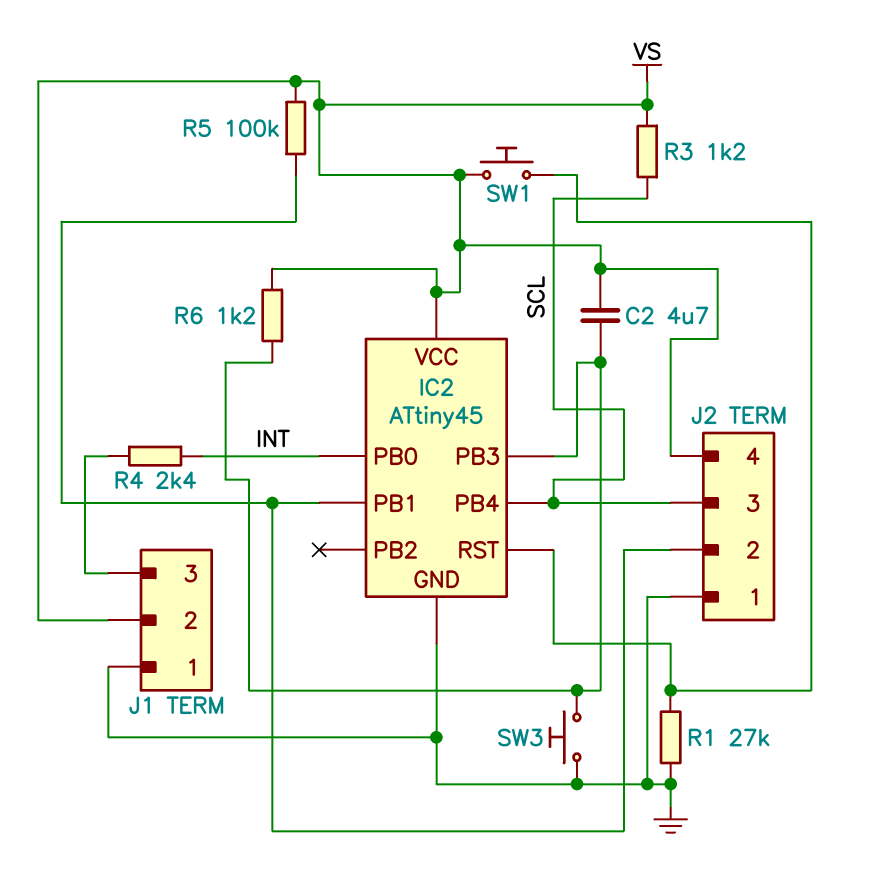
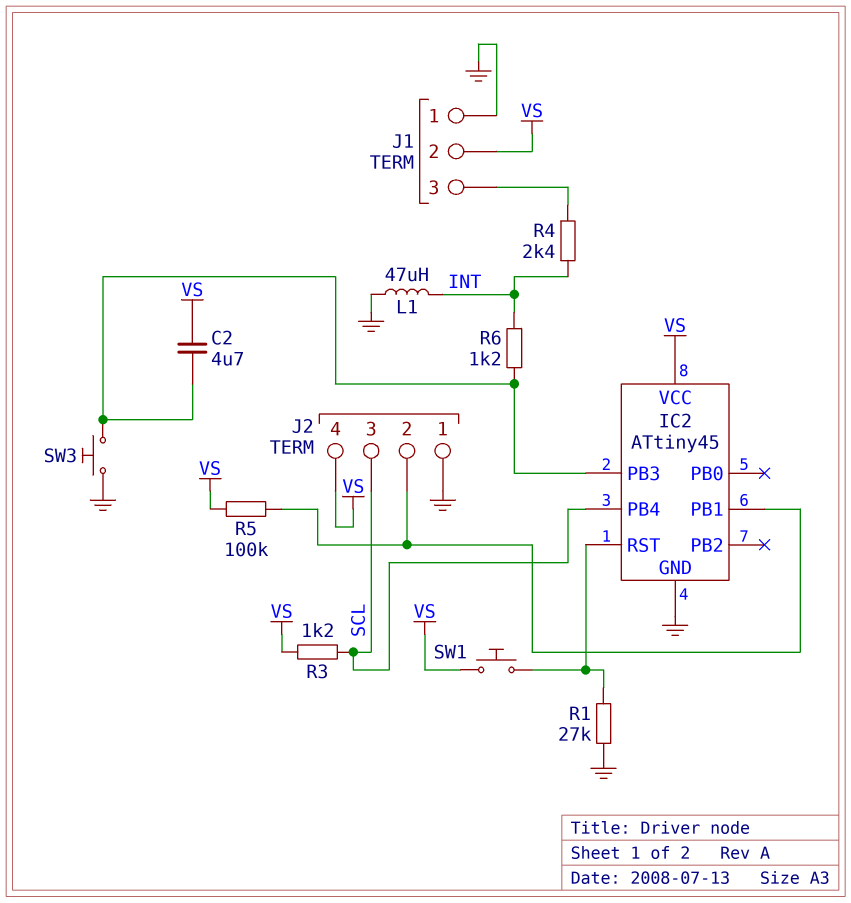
IC2 pin PB0: INT -> none
L1: none -> 47uH (GND, INT)
R6: 1.2k (IC2/PB3, VS) -> 1.2k (IC2/PB3, INT)

